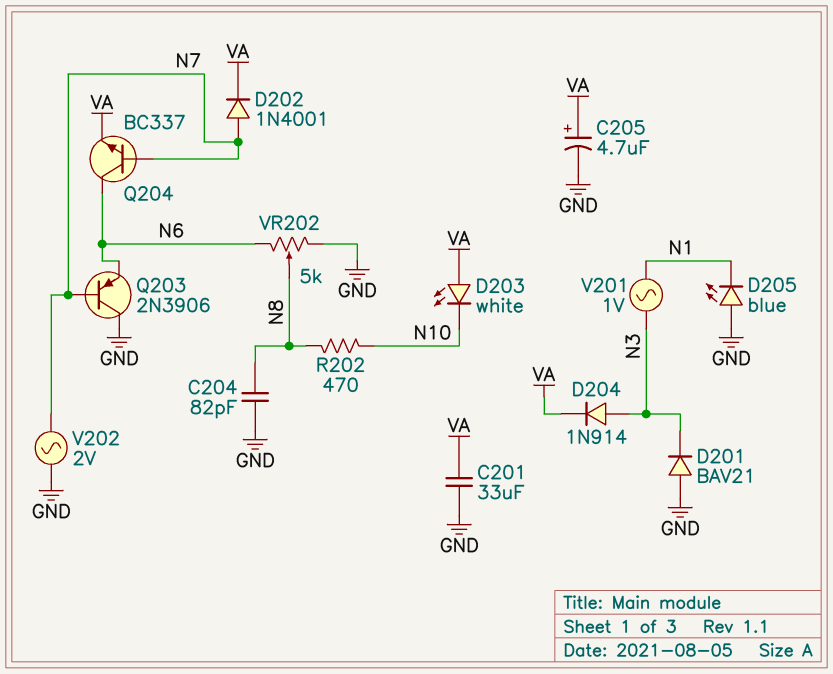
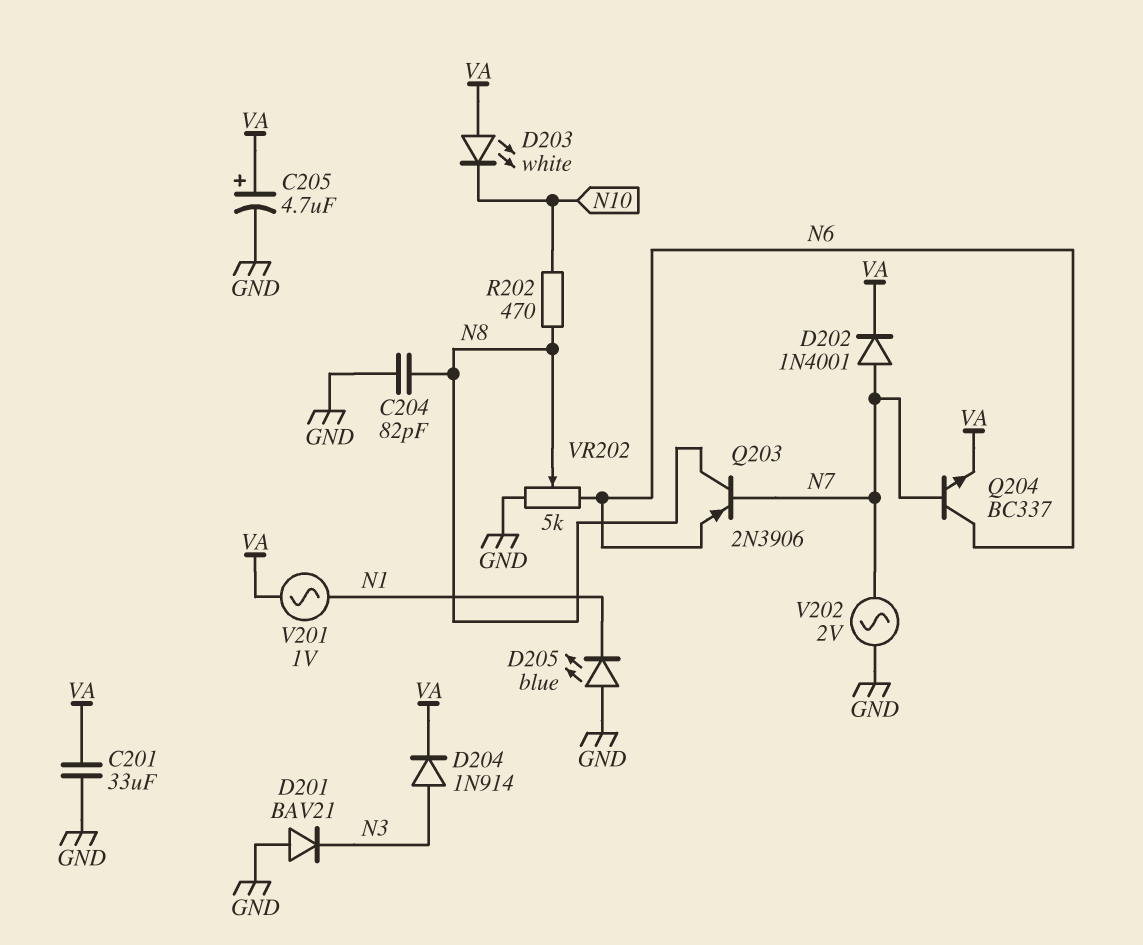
Q203: PNP 2N3906 (B N7, C GND, E N6) -> PNP 2N3906 (B N7, C N8, E N6)
V201: AC 1V (N1, N3) -> AC 1V (N1, VA)

